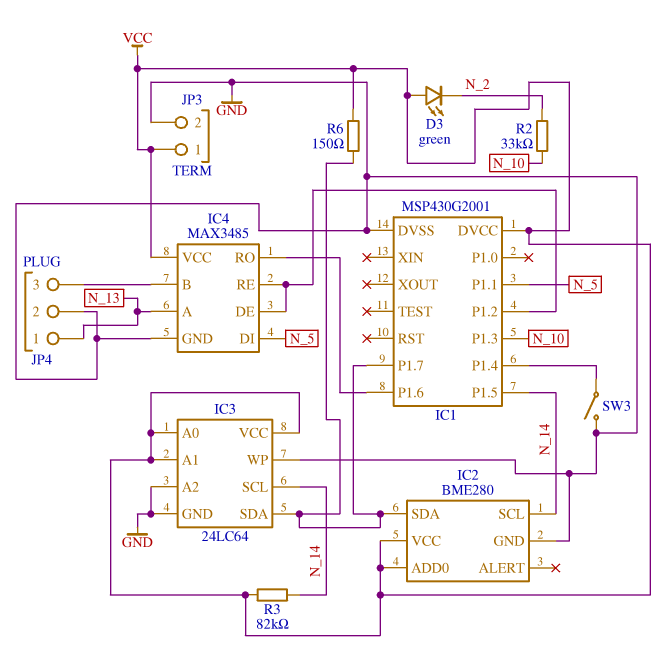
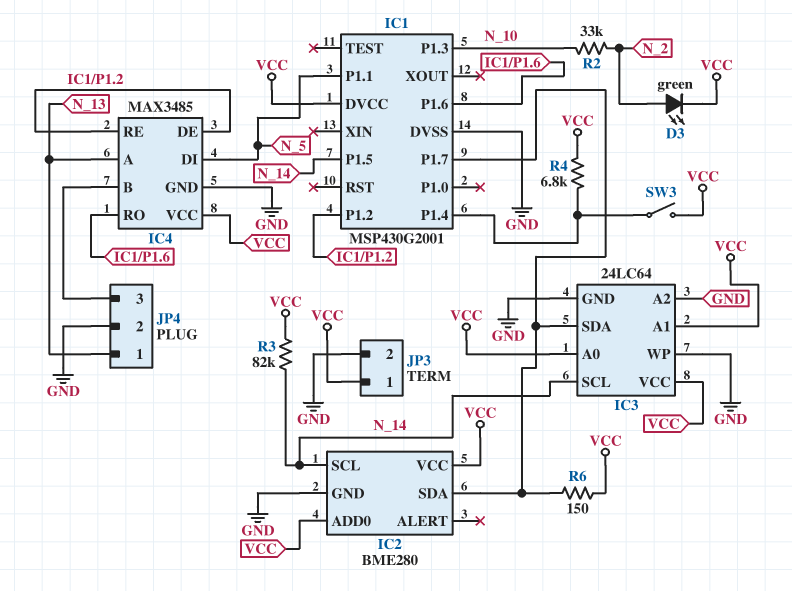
D3: LED green (A VCC, K N_2) -> LED green (A N_2, K VCC)
R4: none -> 6.8k (IC1/P1.4, VCC)
SW3: switch (GND, IC1/P1.4) -> switch (IC1/P1.4, VCC)

